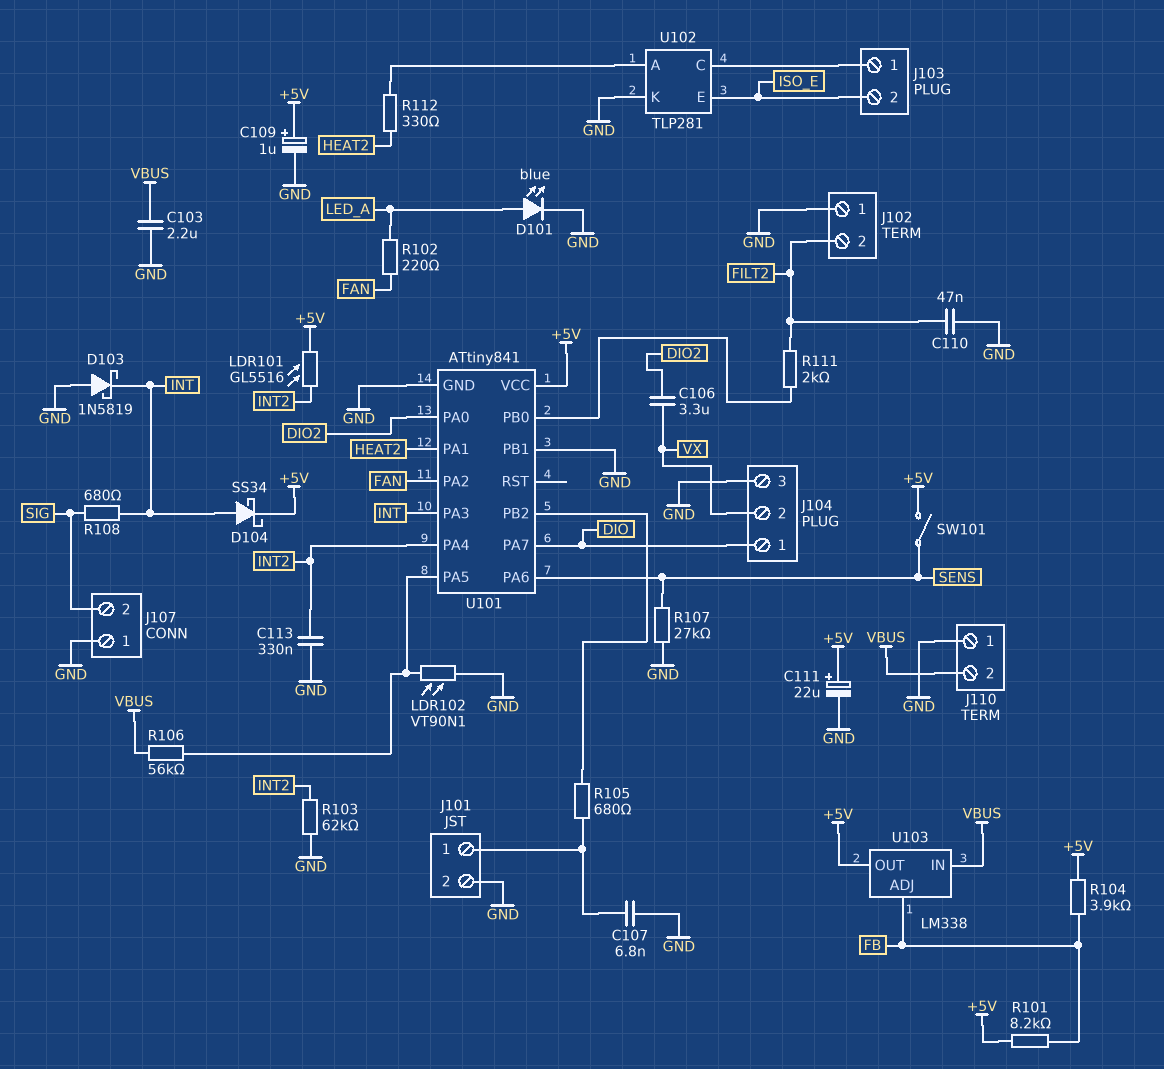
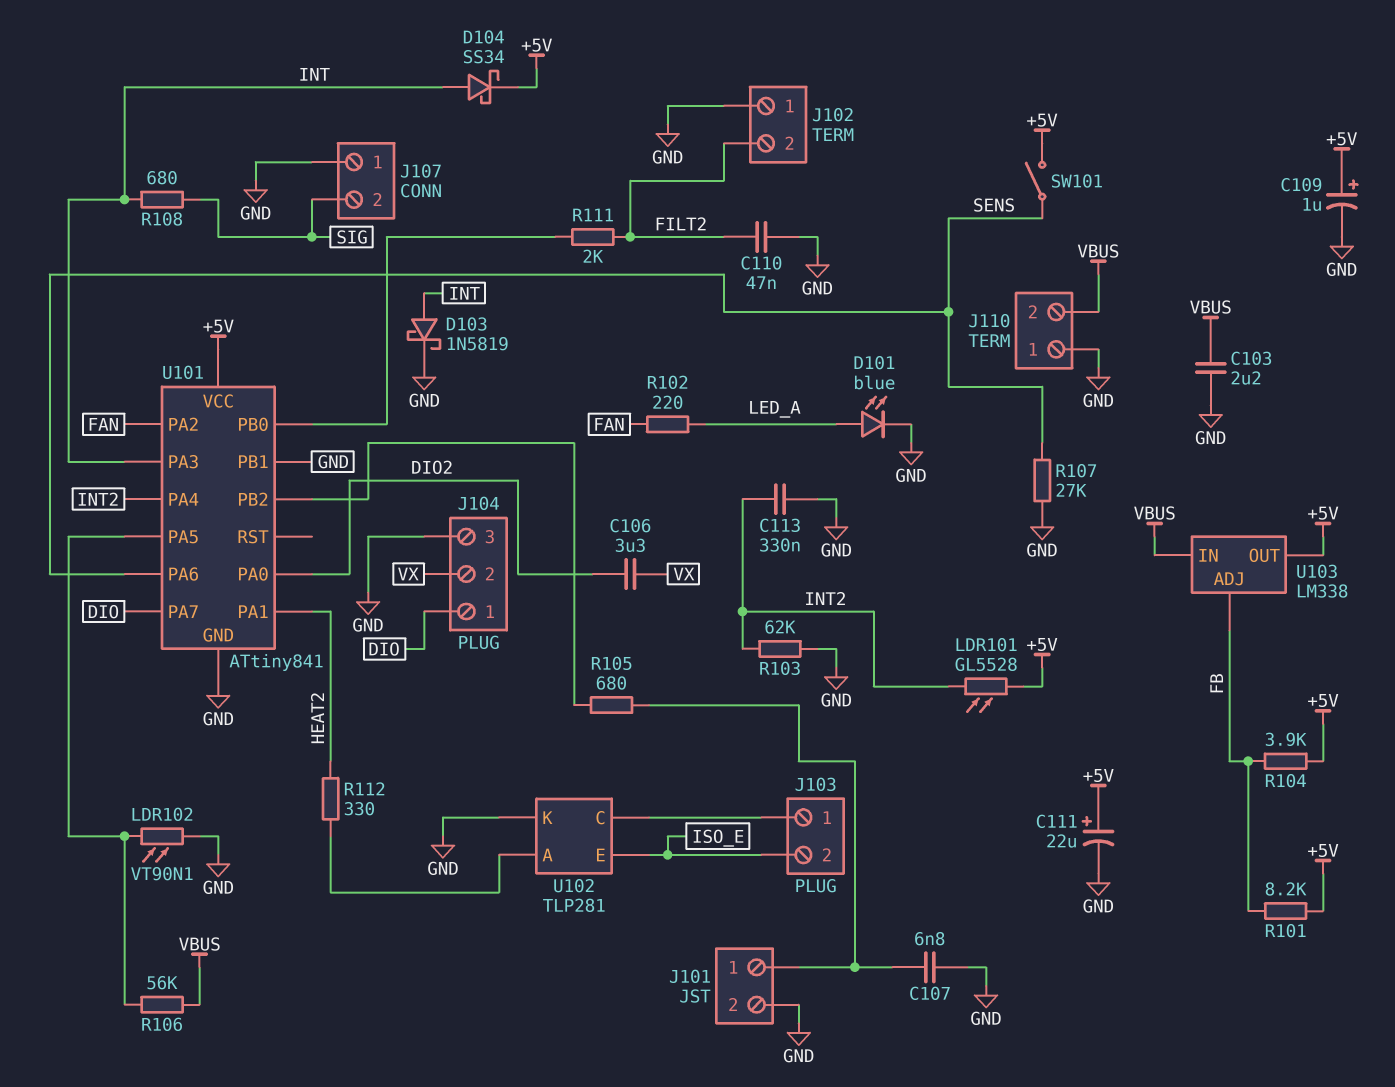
D103: schottky 1N5819 (A GND, K INT) -> schottky 1N5819 (A INT, K GND)
LDR101: GL5516 (+5V, INT2) -> GL5528 (+5V, INT2)

